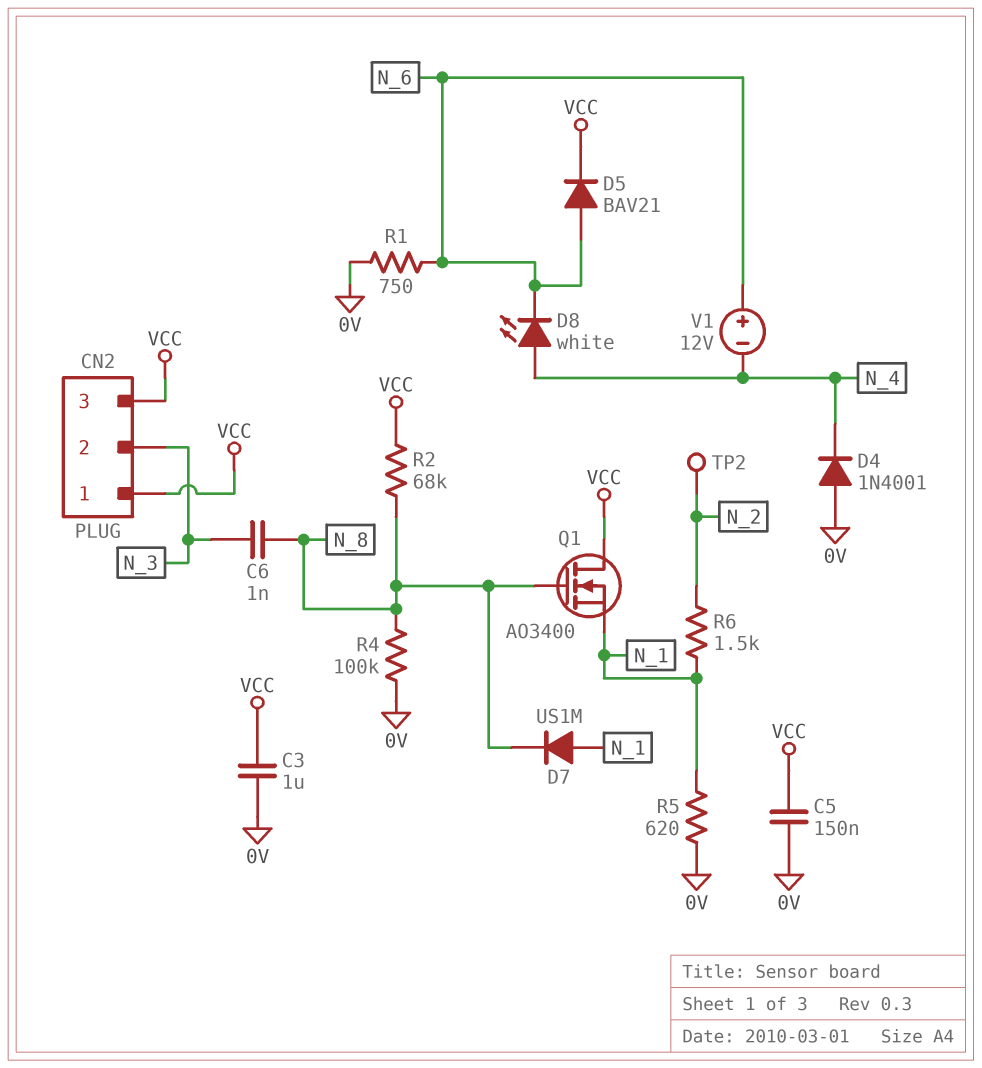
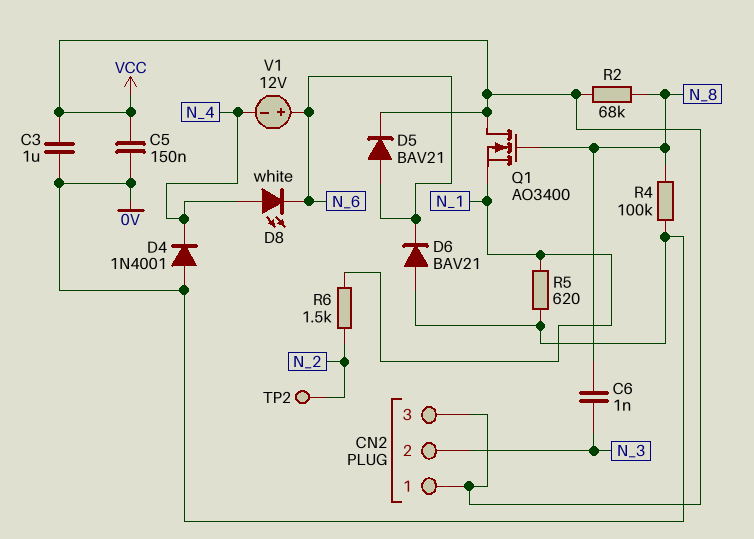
D6: none -> diode BAV21 (A 0V, K N_6)
D7: diode US1M (A N_1, K N_8) -> none
R1: 750 (0V, N_6) -> none

